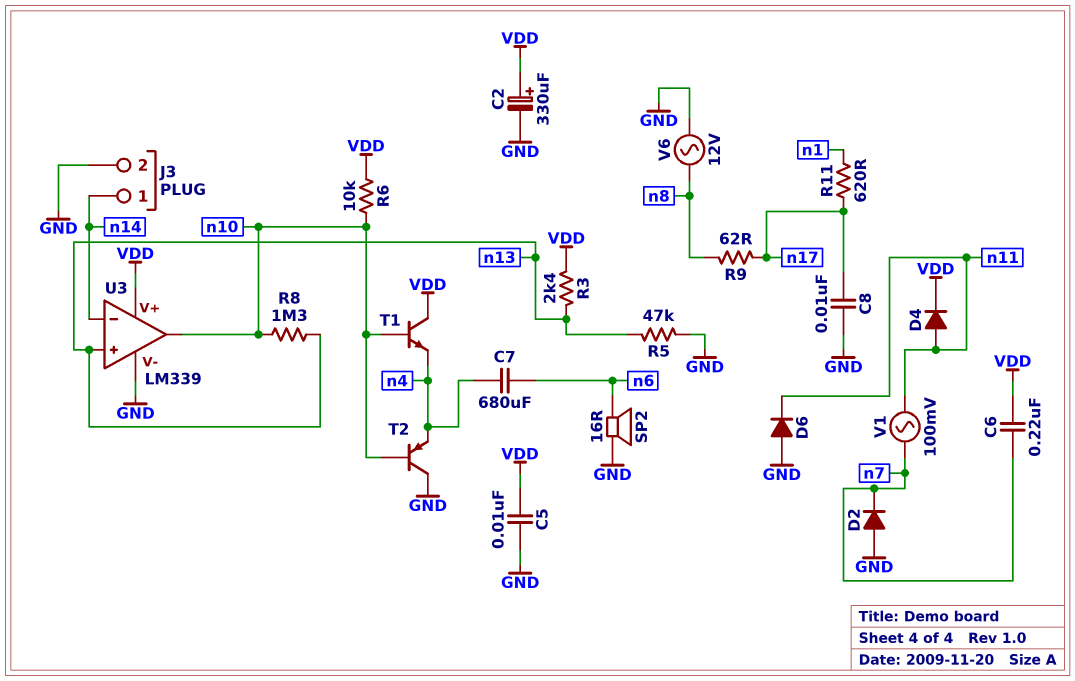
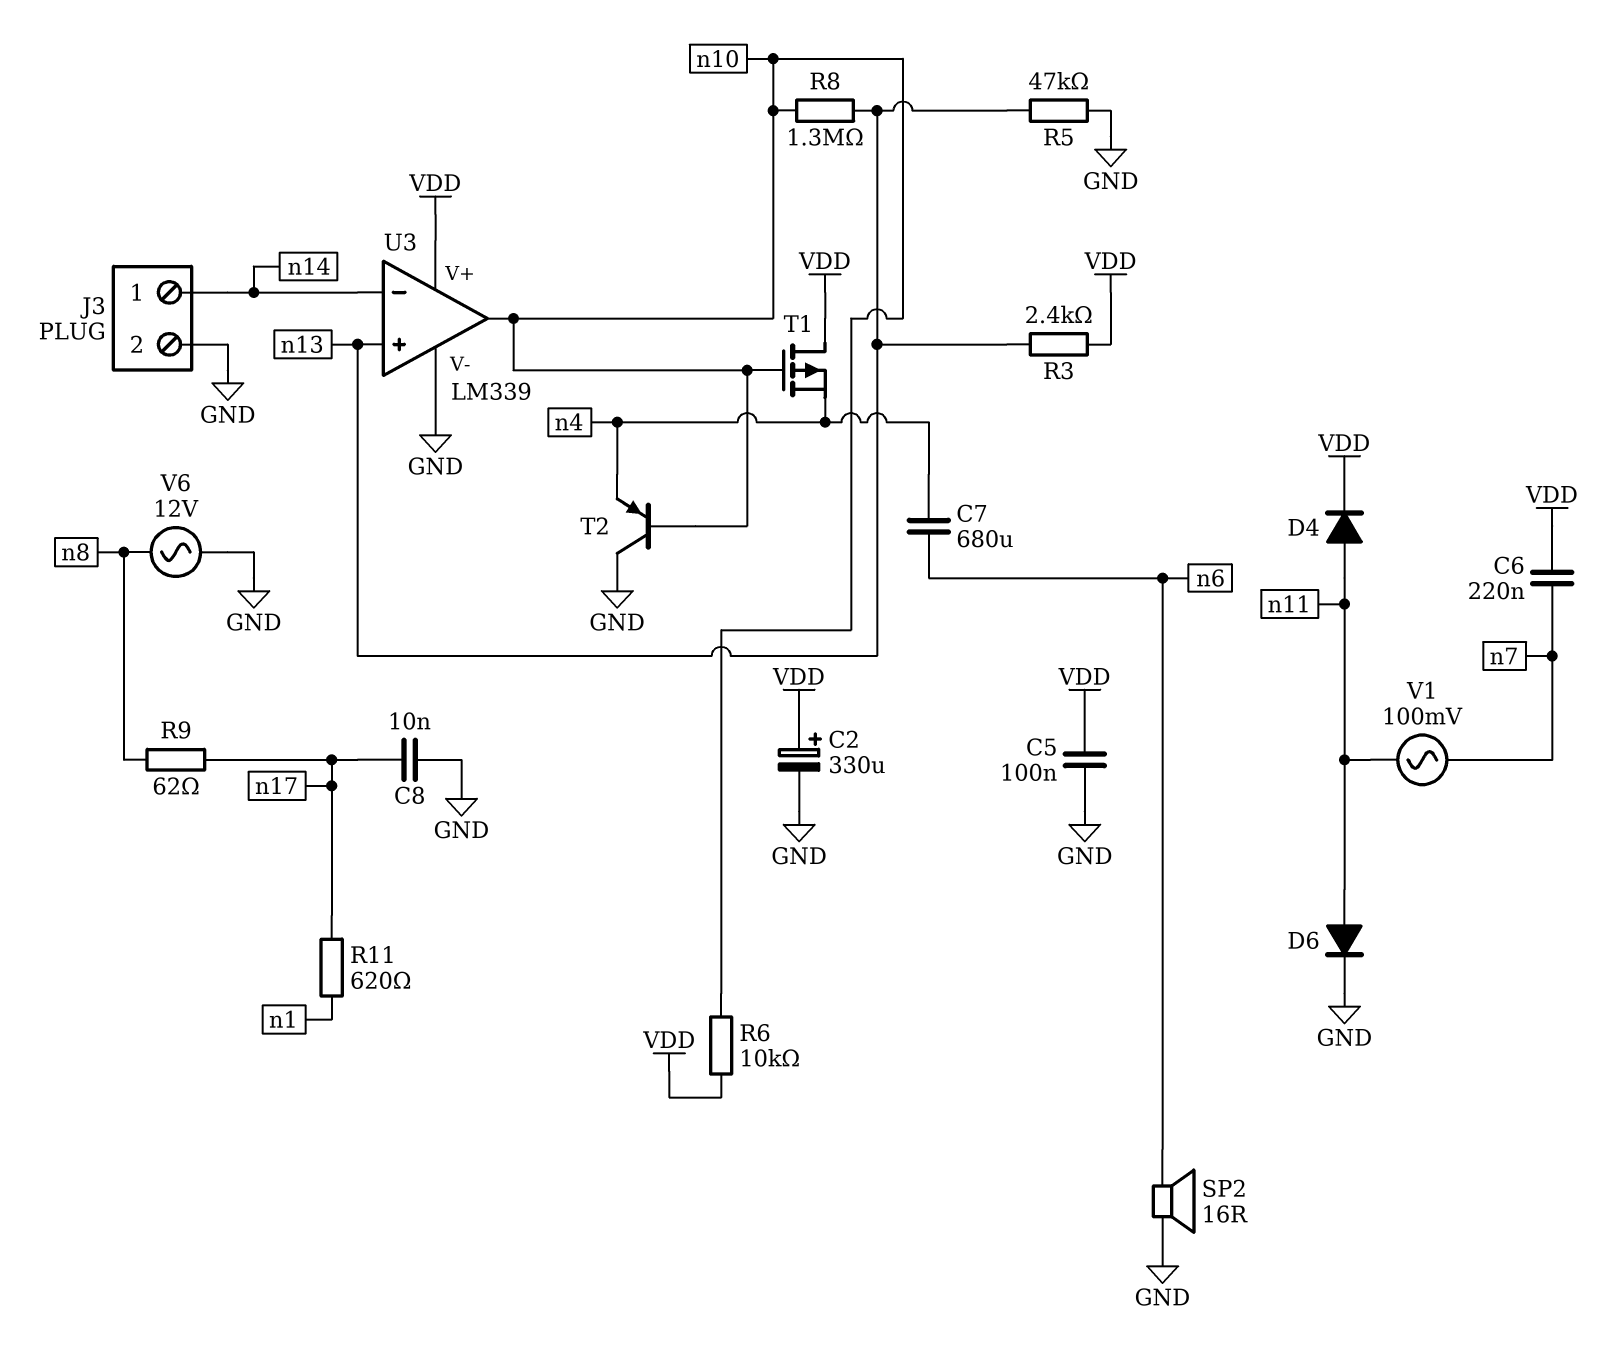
C5: 10nF (GND, VDD) -> 100nF (GND, VDD)
D2: diode (A GND, K n7) -> none
D6: diode (A GND, K n11) -> diode (A n11, K GND)
T1: NPN (B n10, C VDD, E n4) -> PMOS (G n10, D VDD, S n4)

